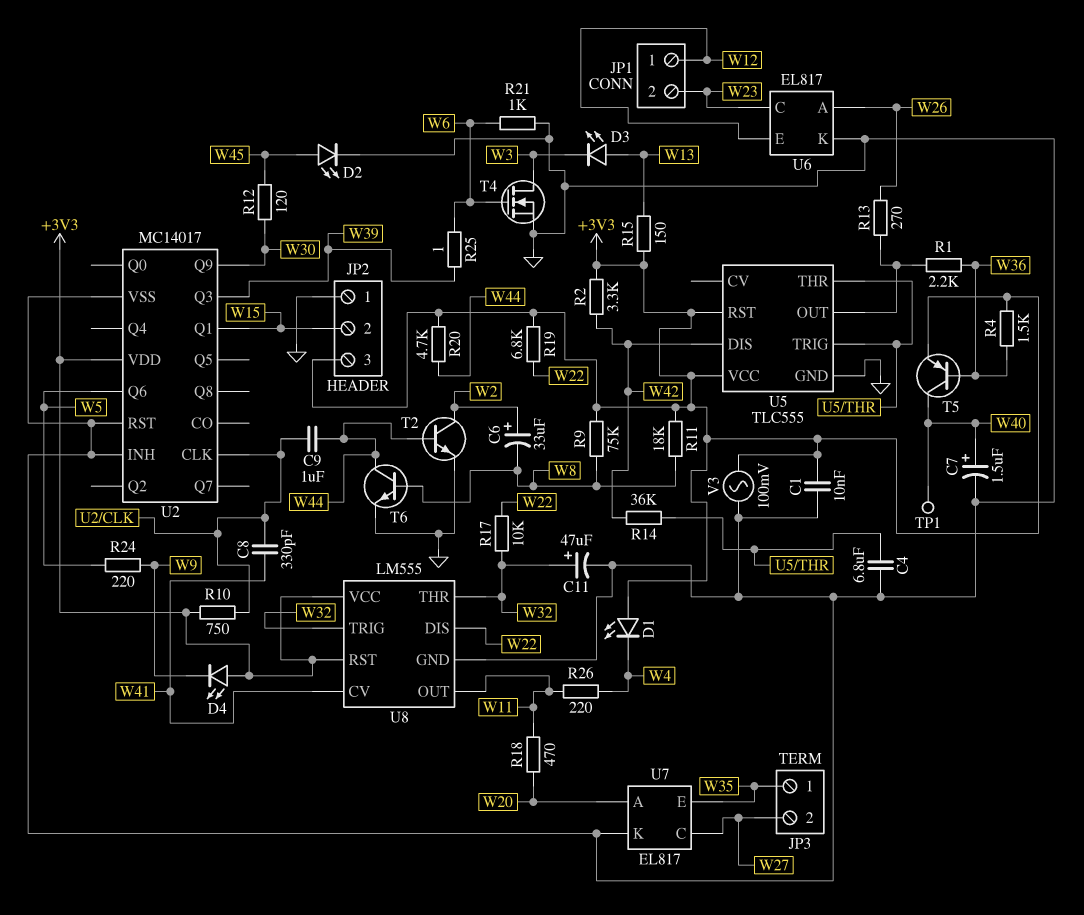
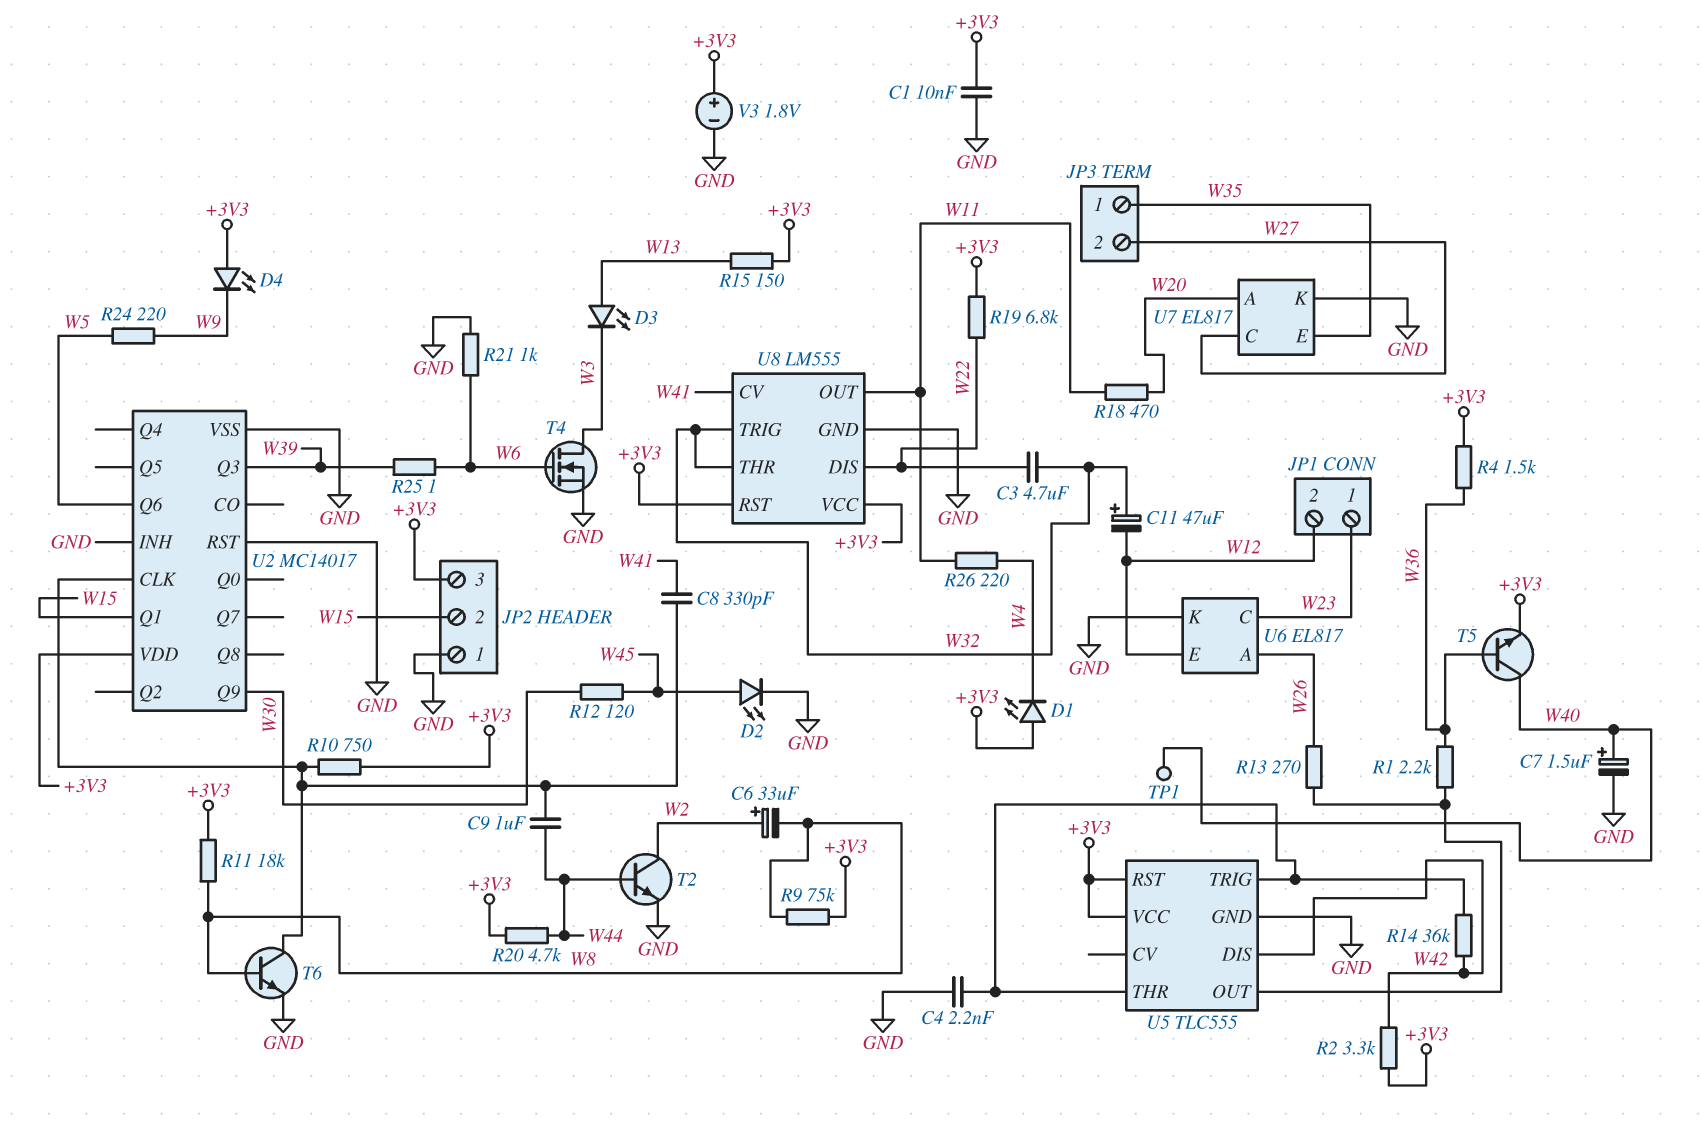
C3: none -> 4.7uF (W22, W32)
C4: 6.8uF (GND, U5/THR) -> 2.2nF (GND, U5/THR)
C11: 47uF (plus W32, minus GND) -> 47uF (plus W32, minus W12)
JP1 pin 1: W12 -> W23
JP1 pin 2: W23 -> W12
R17: 10k (W22, W32) -> none
T5: PNP (B W36, C W40, E +3V3) -> NPN (B W36, C W40, E +3V3)
T6: NPN (B W8, C W44, E GND) -> NPN (B W8, C U2/CLK, E GND)
V3: AC 100mV (+3V3, GND) -> 1.8V (plus +3V3, minus GND)

